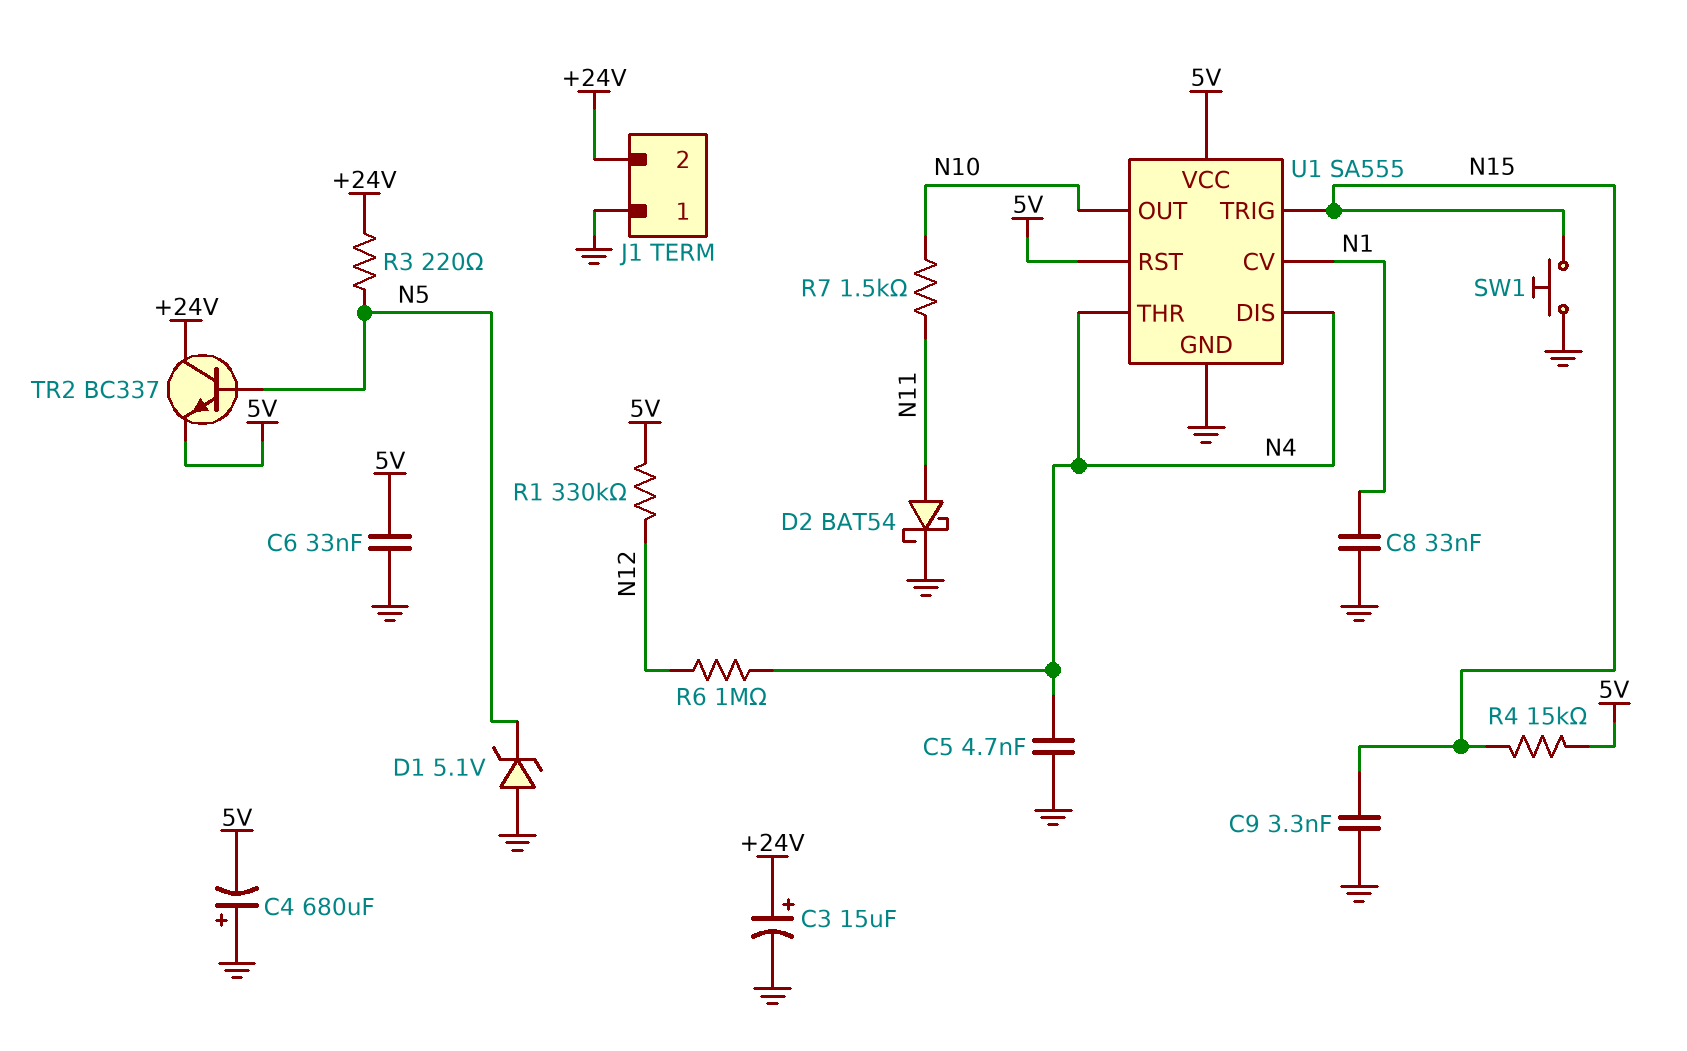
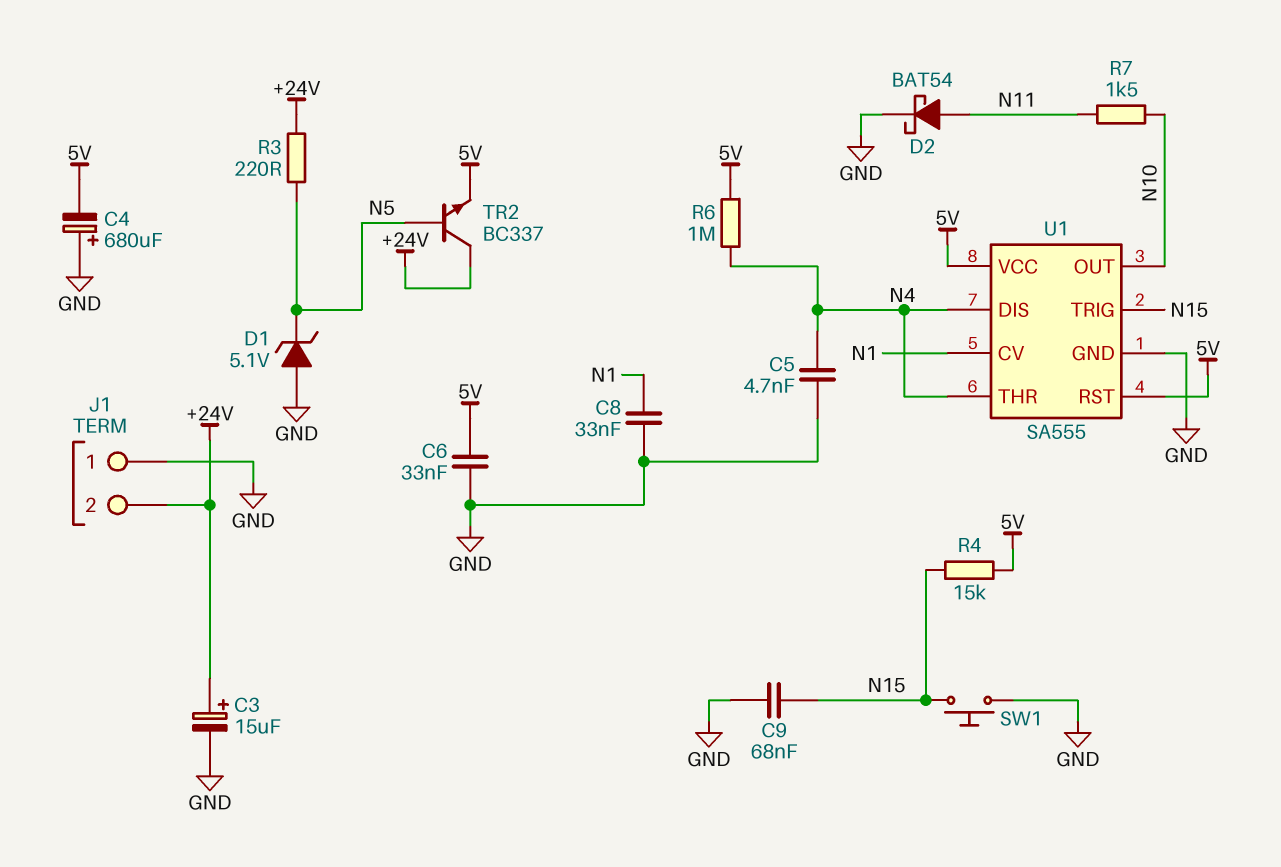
C9: 3.3nF (GND, N15) -> 68nF (GND, N15)
R1: 330k (5V, N12) -> none
R6: 1M (N4, N12) -> 1M (5V, N4)

